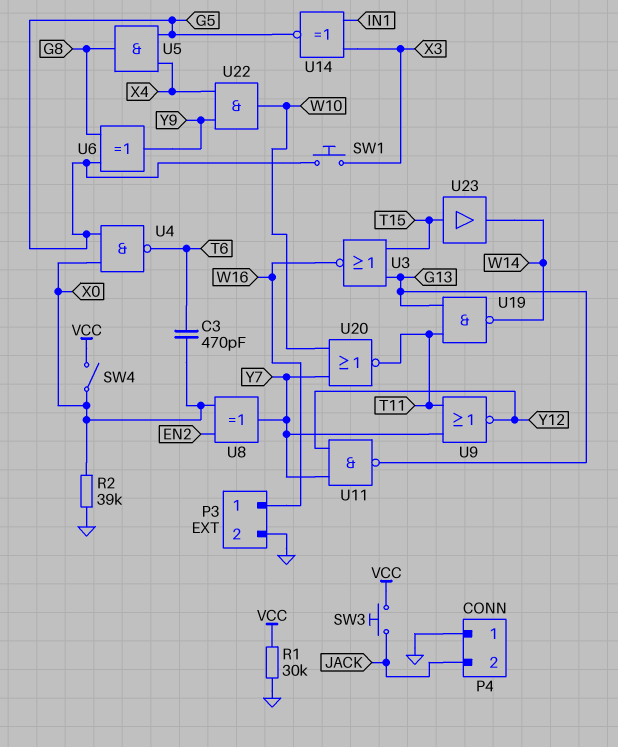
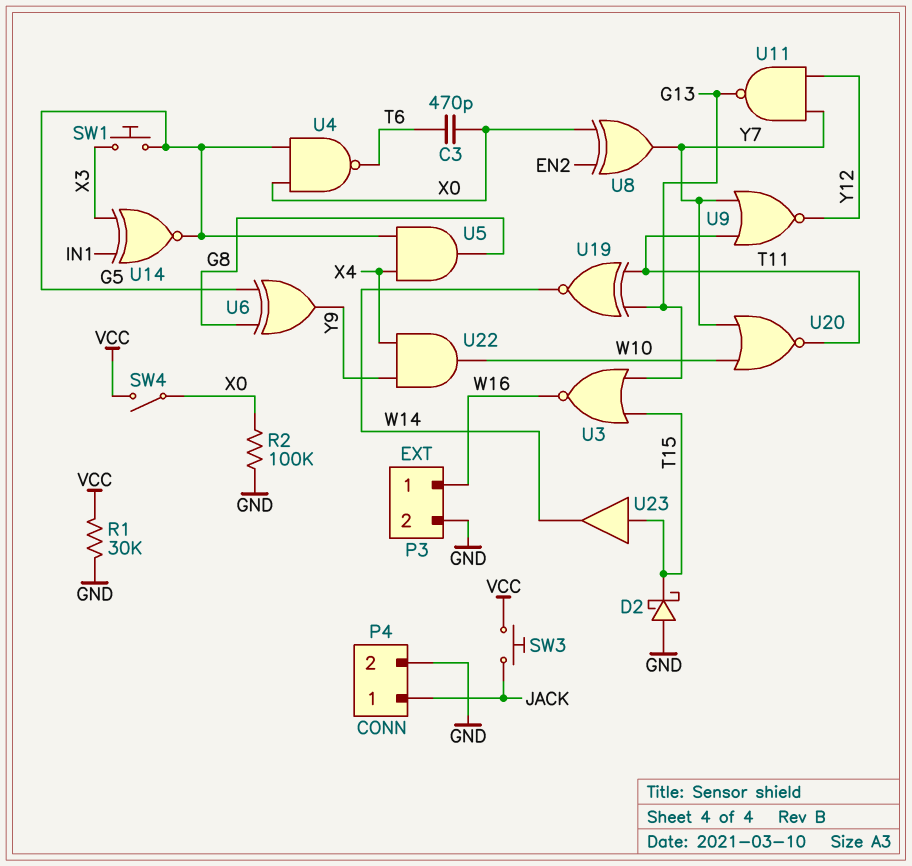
D2: none -> schottky (A GND, K T15)
P4 pin 1: GND -> JACK
P4 pin 2: JACK -> GND
R2: 39k (GND, X0) -> 100k (GND, X0)
U19: NAND (in G13, in T11, out W14) -> XNOR (in G13, in T11, out W14)

